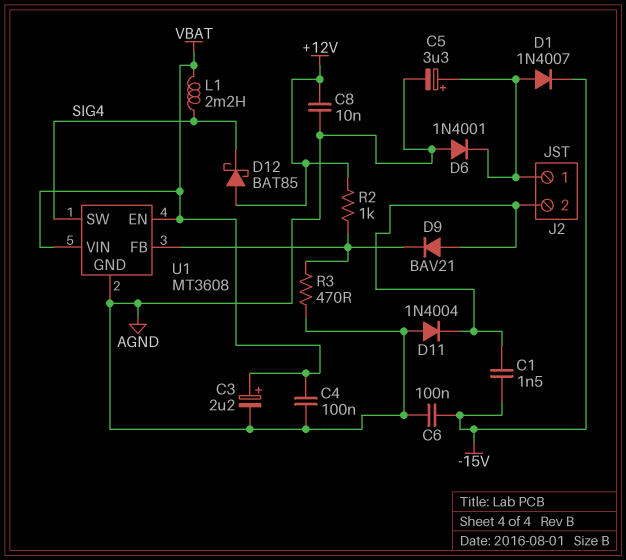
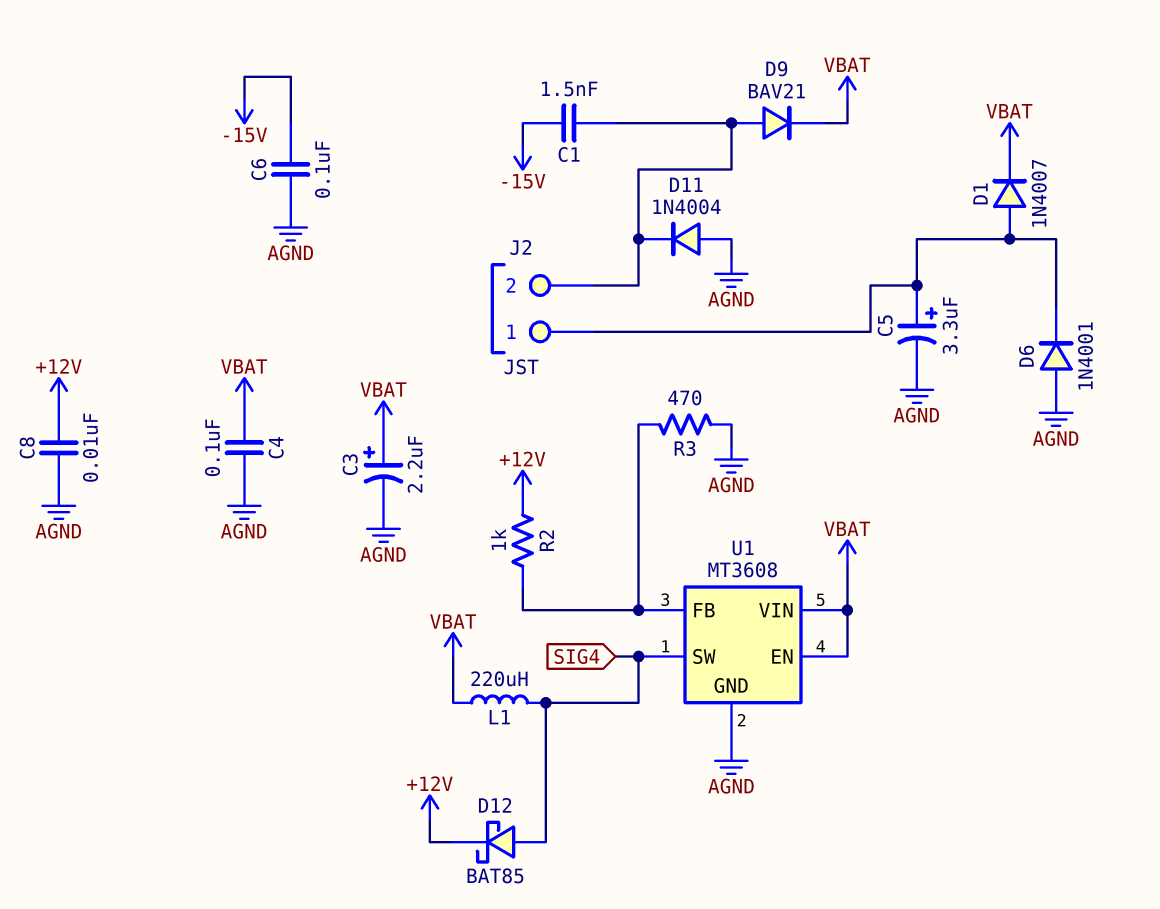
D1: diode 1N4007 (A J2/1, K -15V) -> diode 1N4007 (A J2/1, K VBAT)
D9: diode BAV21 (A J2/2, K U1/FB) -> diode BAV21 (A J2/2, K VBAT)
D12: schottky BAT85 (A +12V, K SIG4) -> schottky BAT85 (A SIG4, K +12V)
L1: 2.2mH (SIG4, VBAT) -> 220uH (SIG4, VBAT)

